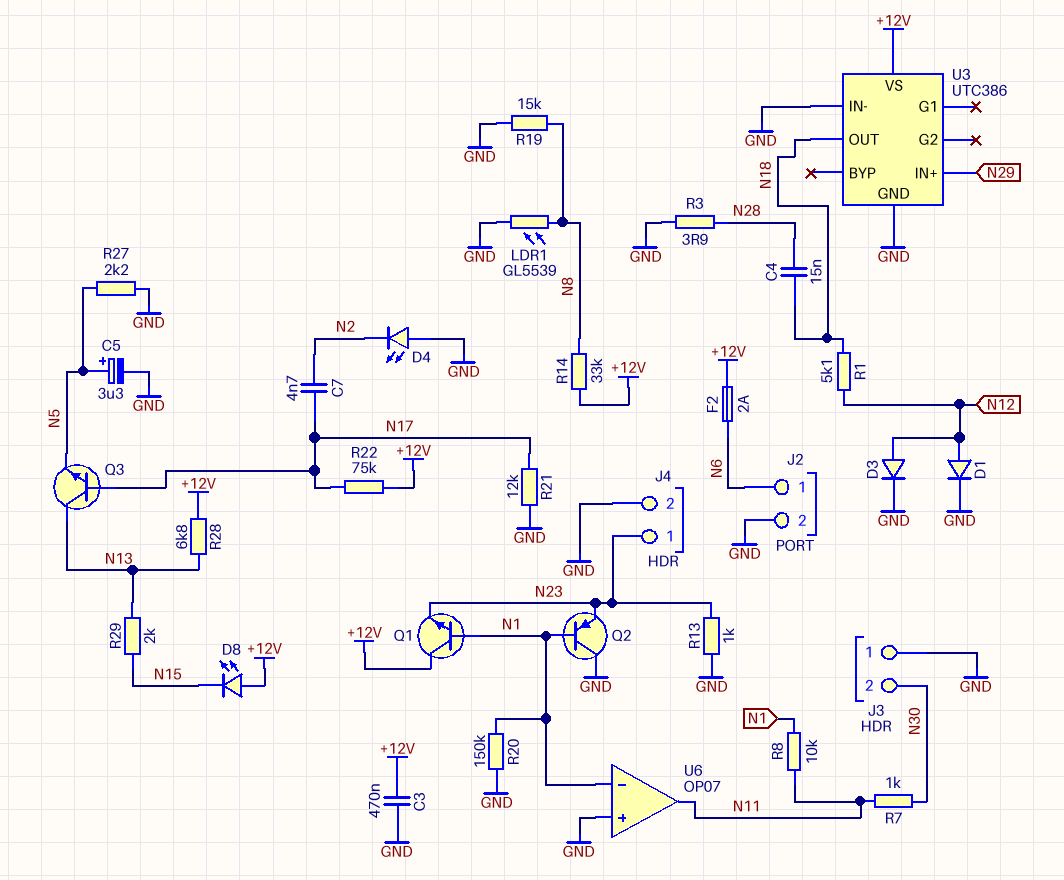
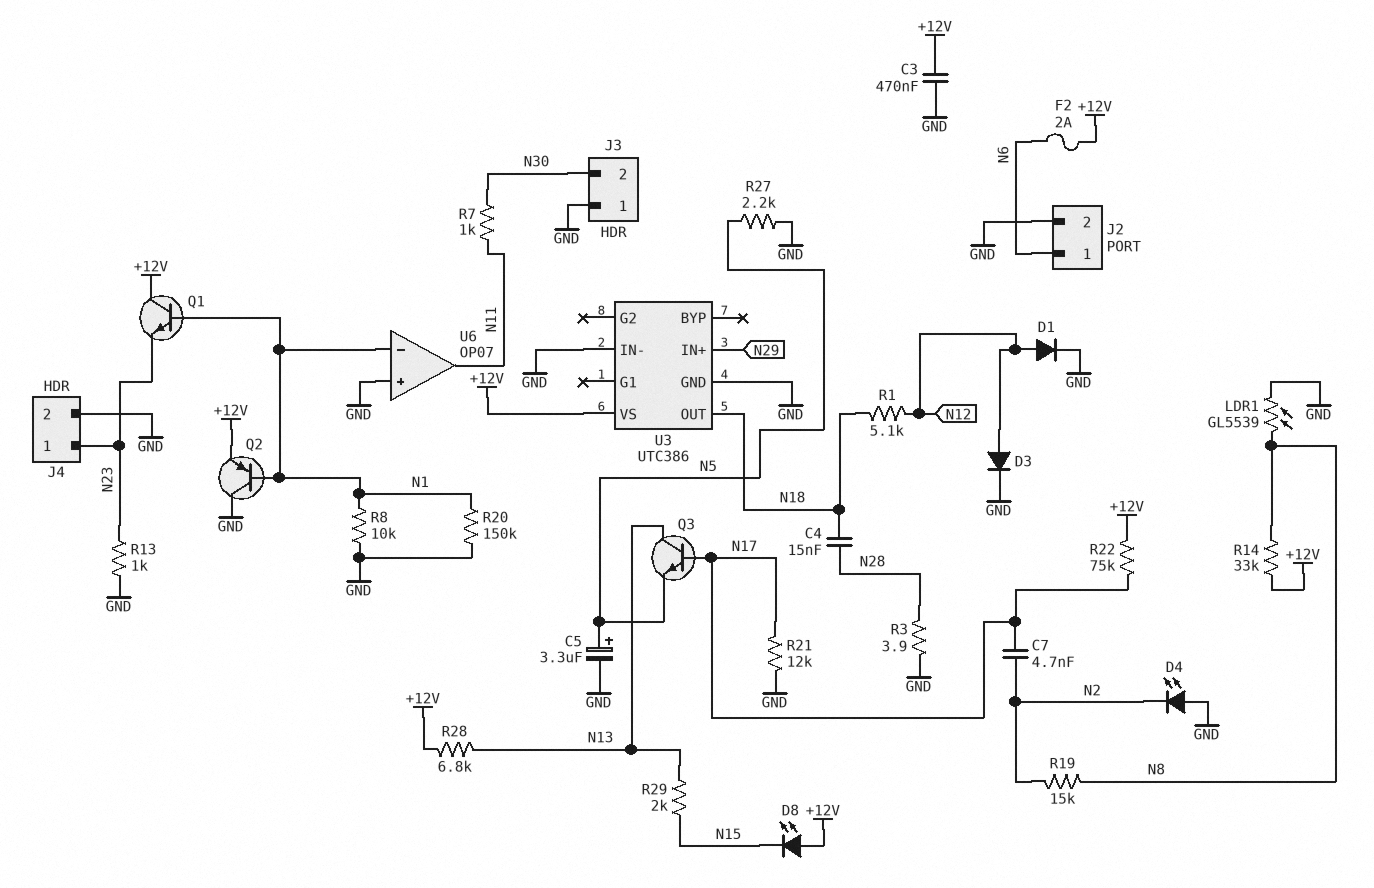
Q2: PNP (B N1, C GND, E N23) -> PNP (B N1, C GND, E +12V)
R8: 10k (N1, N11) -> 10k (GND, N1)
R19: 15k (GND, N8) -> 15k (N2, N8)

